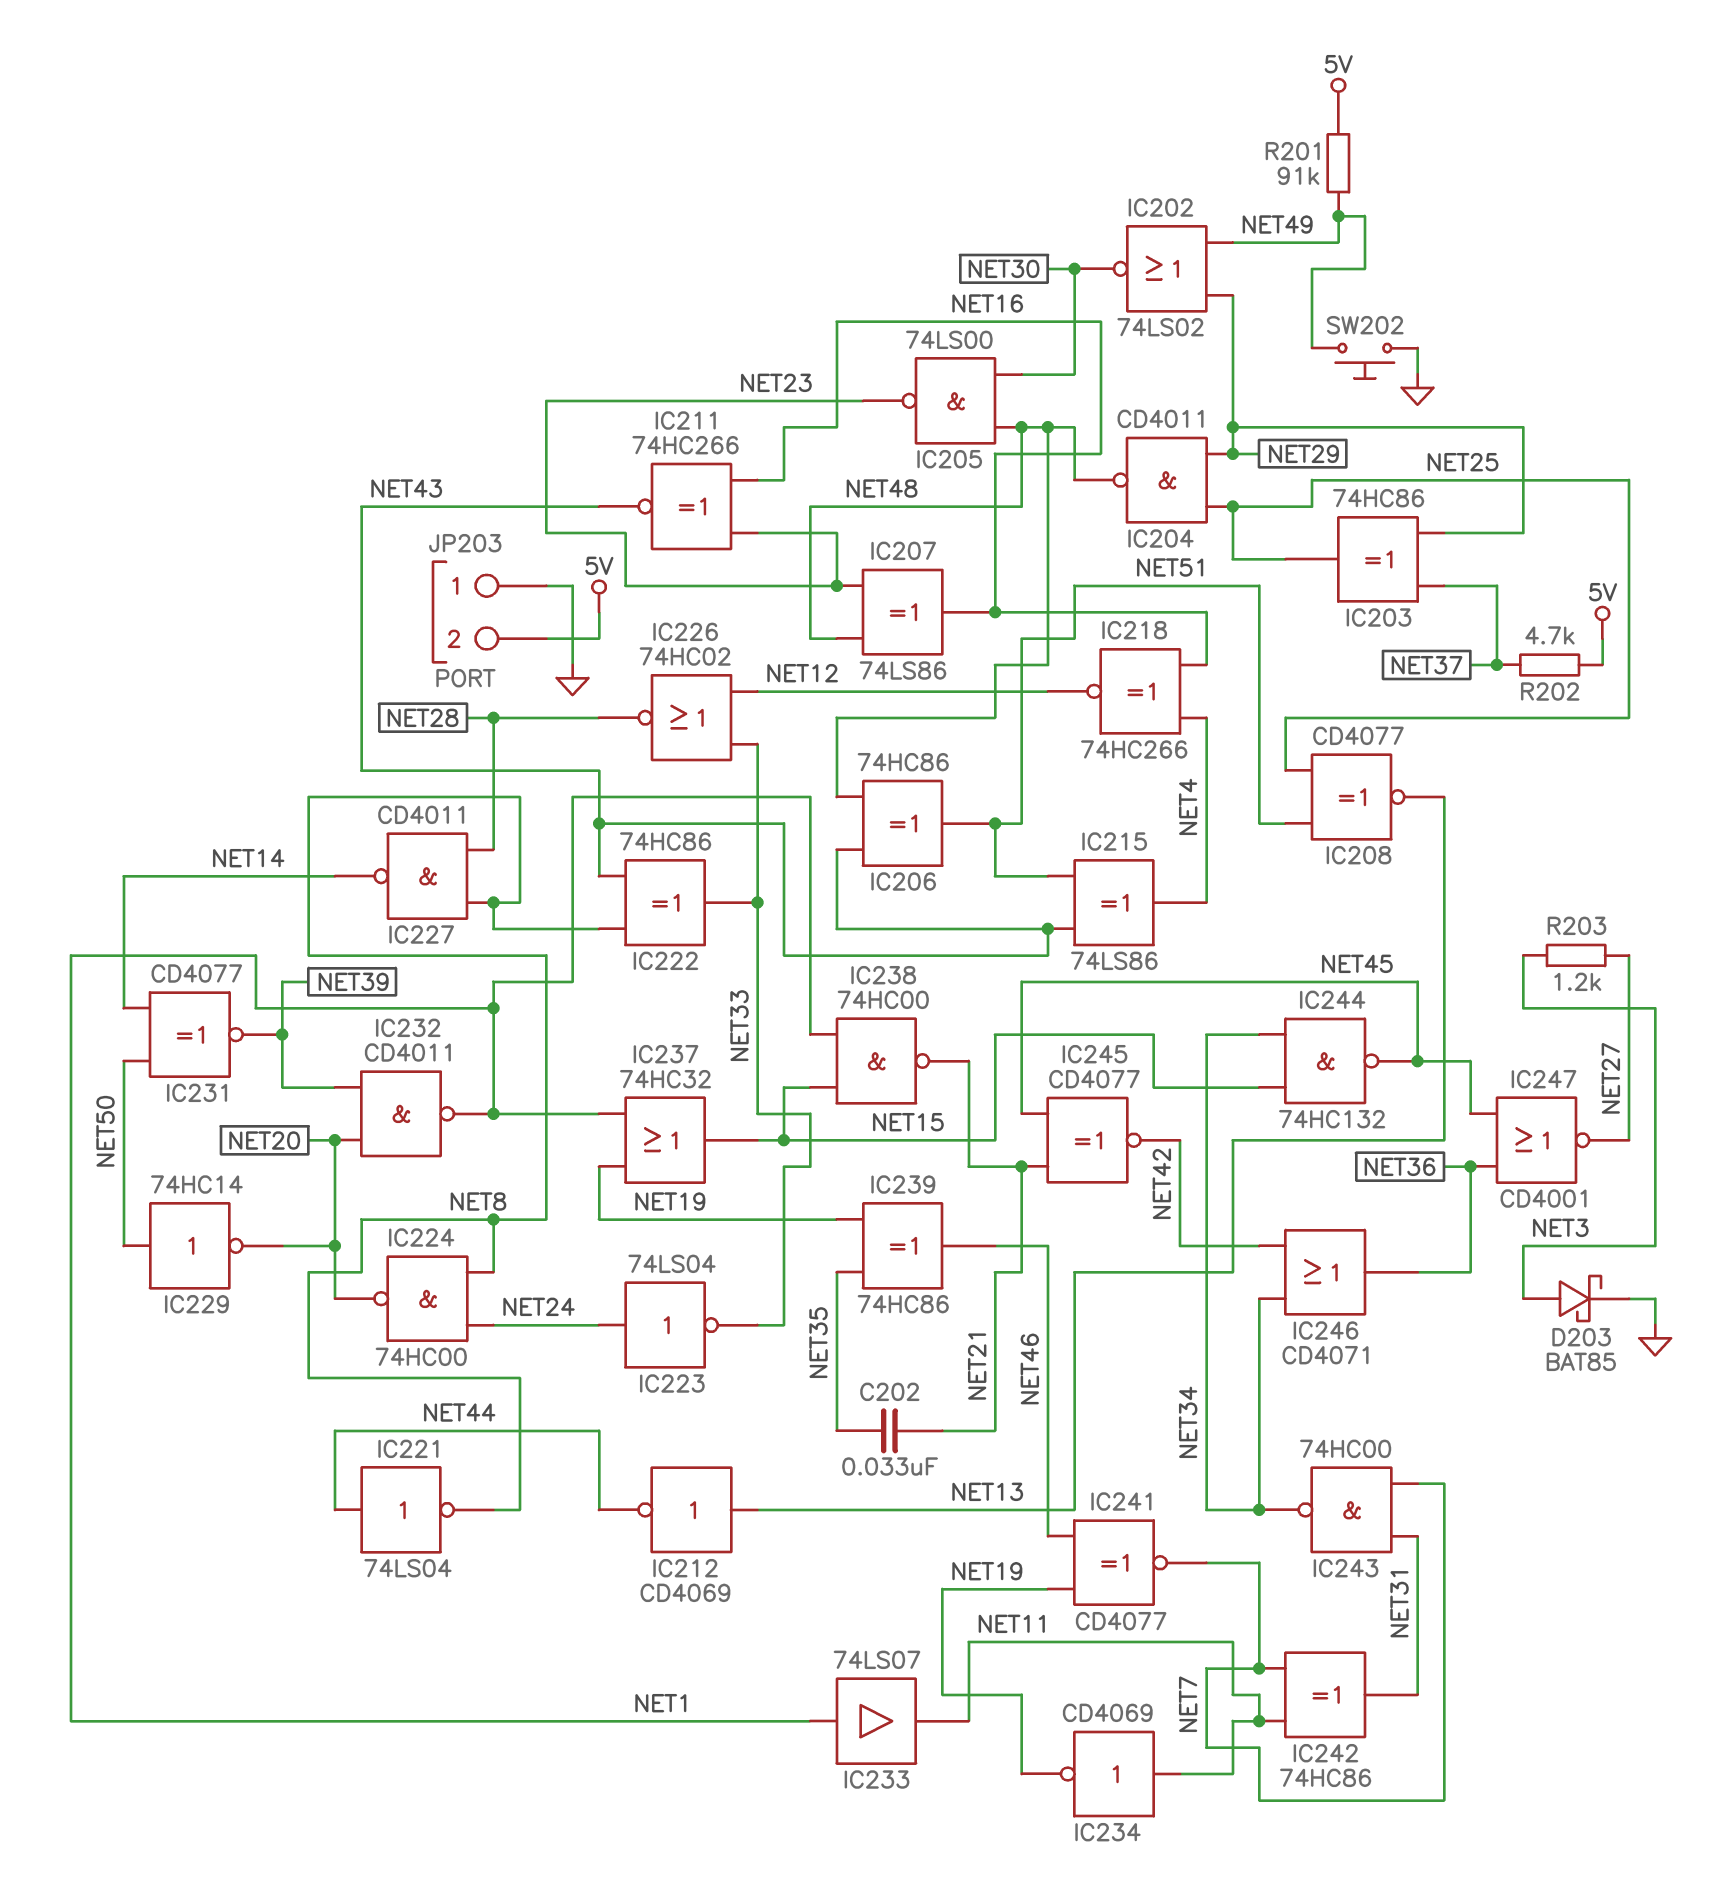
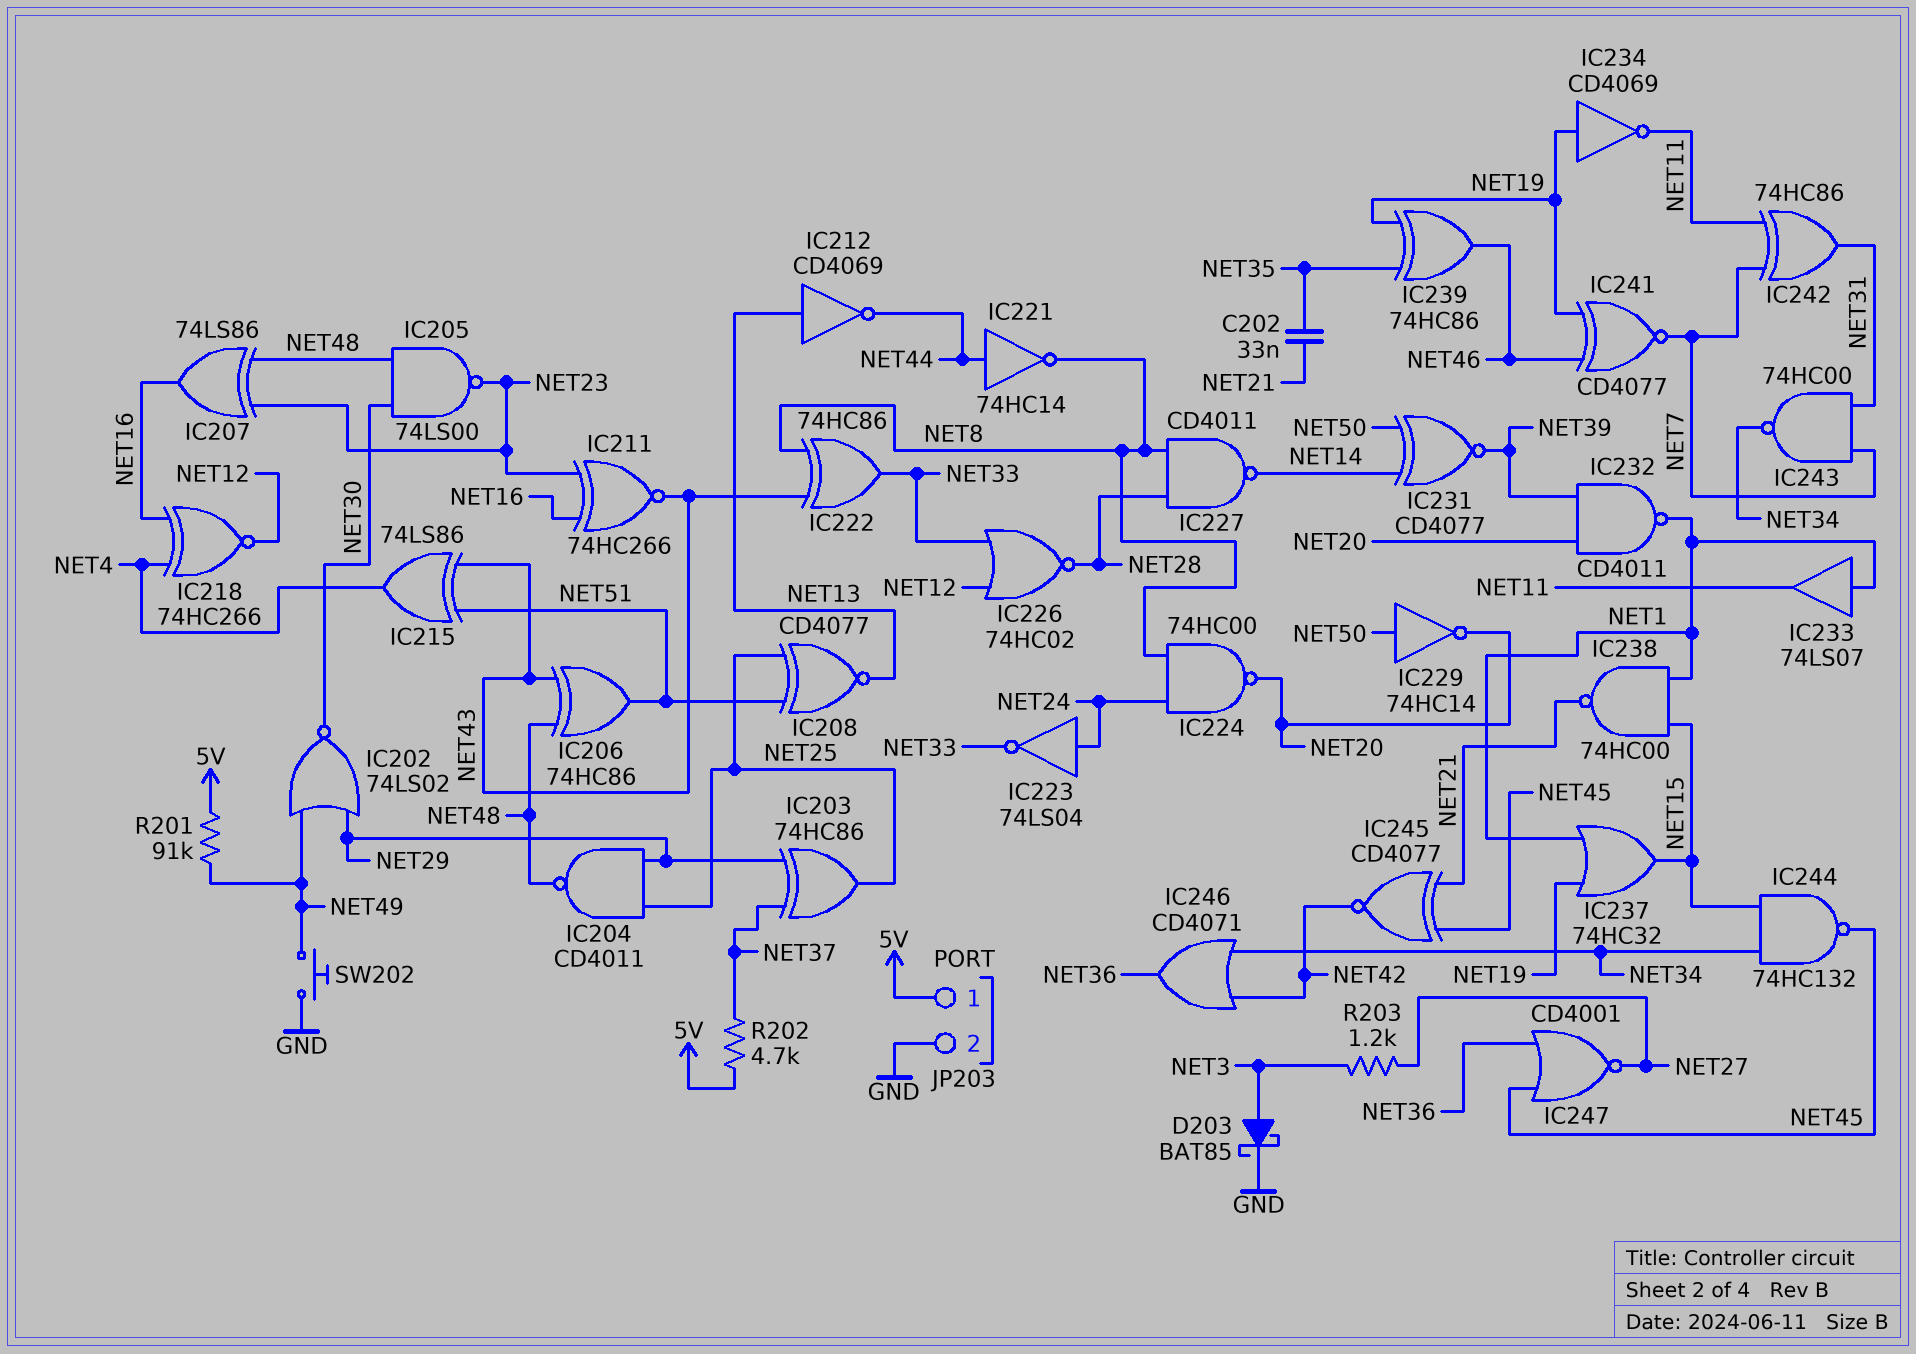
IC221: NOT 74LS04 (in NET44, out NET8) -> NOT 74HC14 (in NET44, out NET8)
IC234: NOT CD4069 (in NET11, out NET19) -> NOT CD4069 (in NET19, out NET11)
JP203 pin 1: GND -> 5V
JP203 pin 2: 5V -> GND

